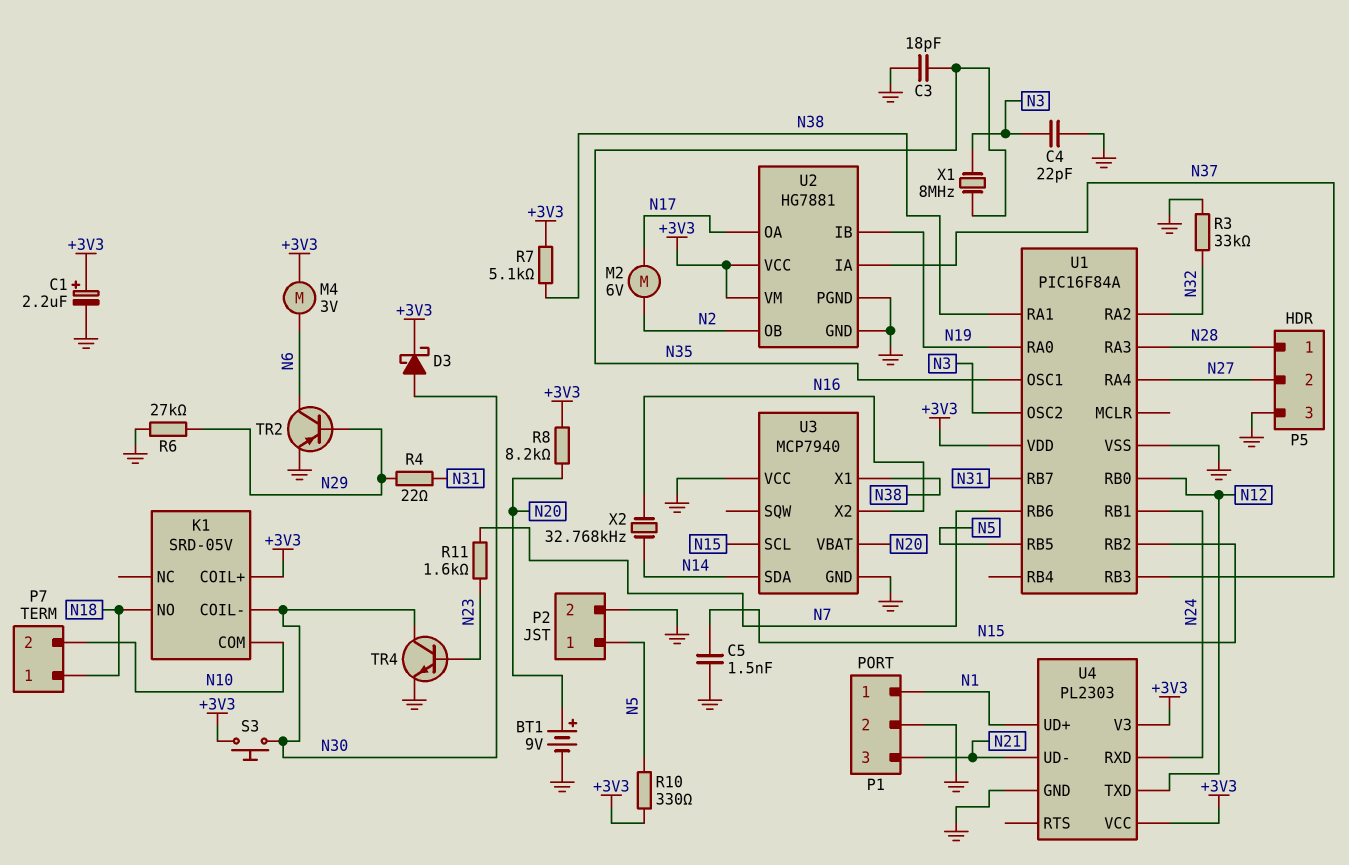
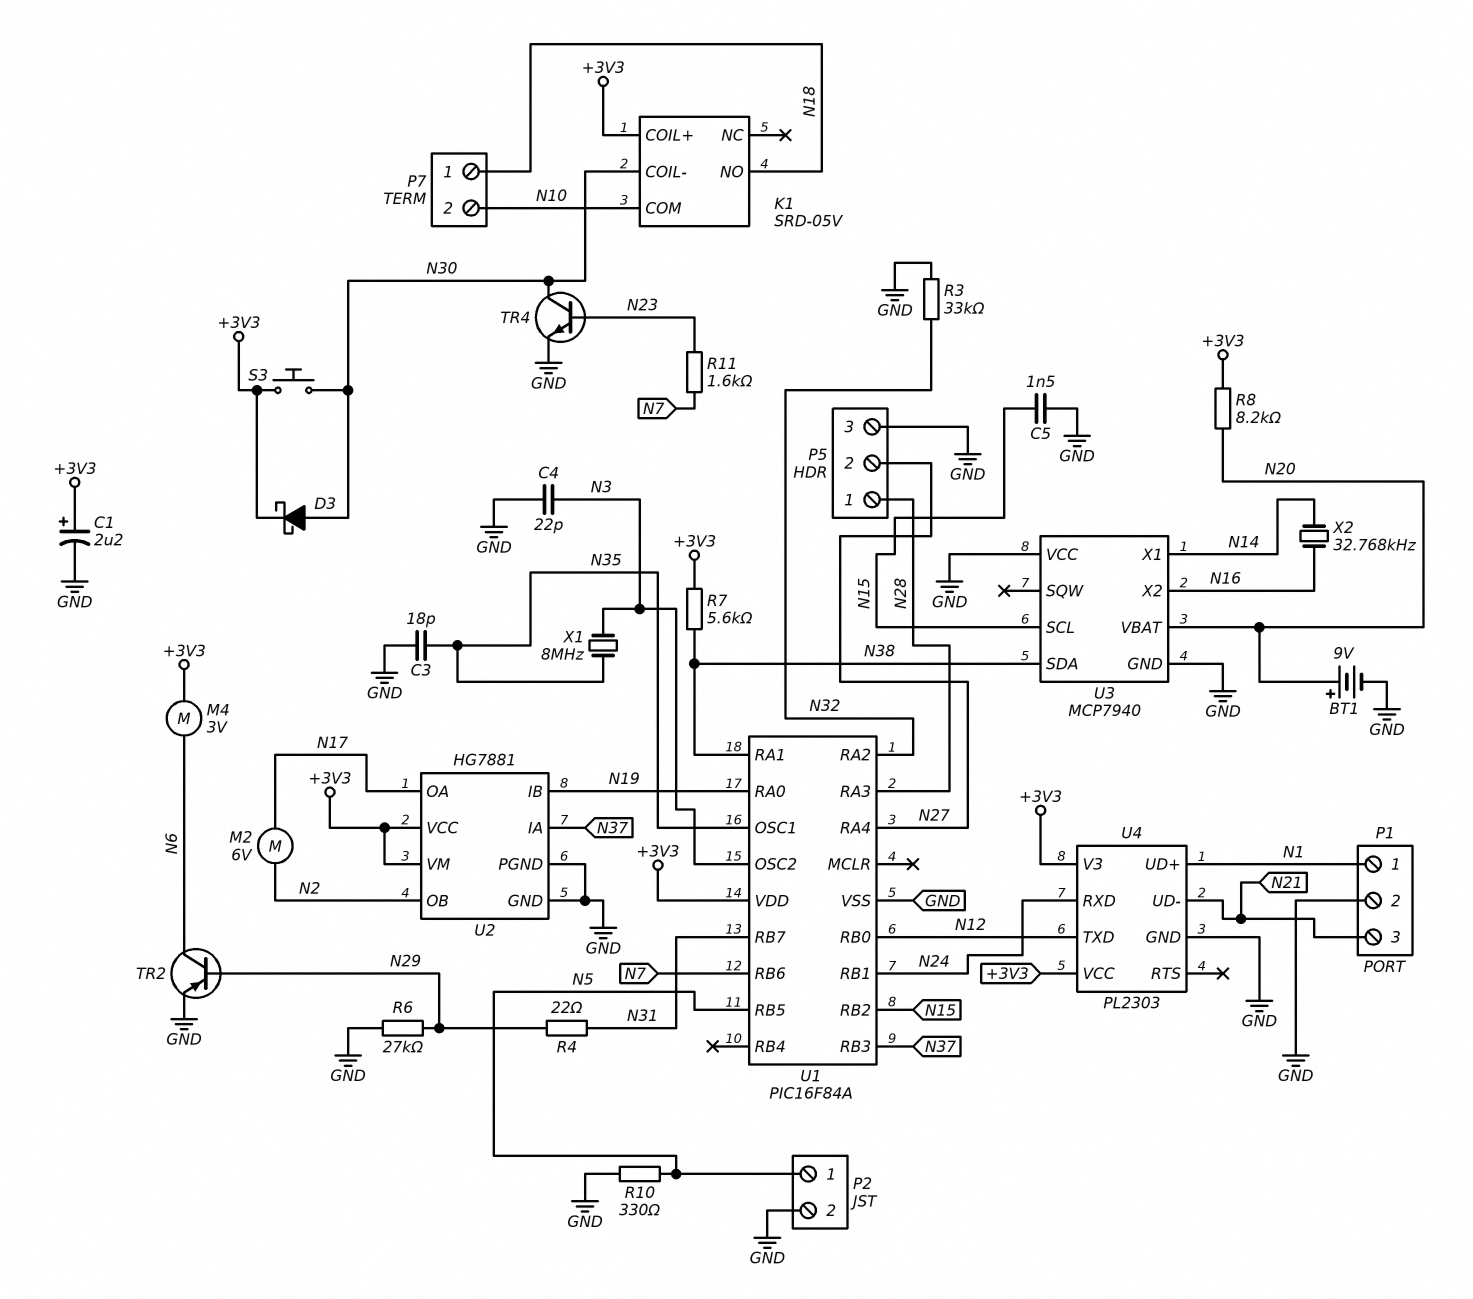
R7: 5.1k (+3V3, N38) -> 5.6k (+3V3, N38)
R10: 330 (+3V3, N5) -> 330 (GND, N5)
U3 pin SDA: N14 -> N38
U3 pin X1: N38 -> N14

